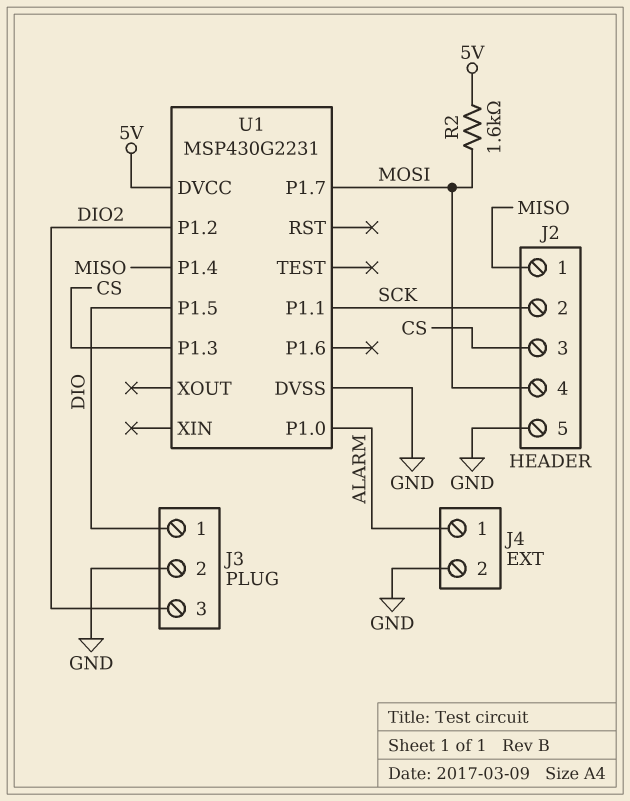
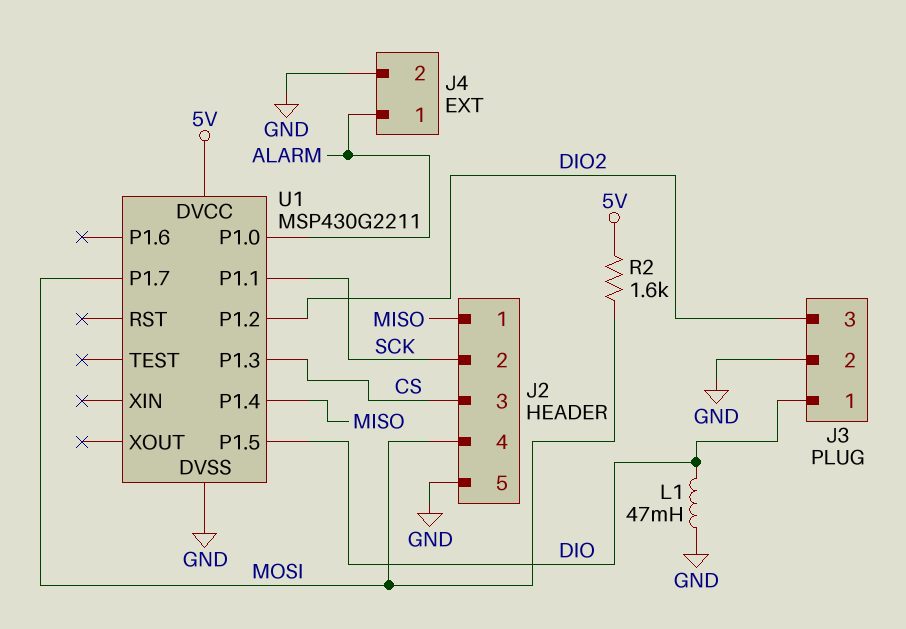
L1: none -> 47mH (DIO, GND)
U1: MSP430G2231 -> MSP430G2211

